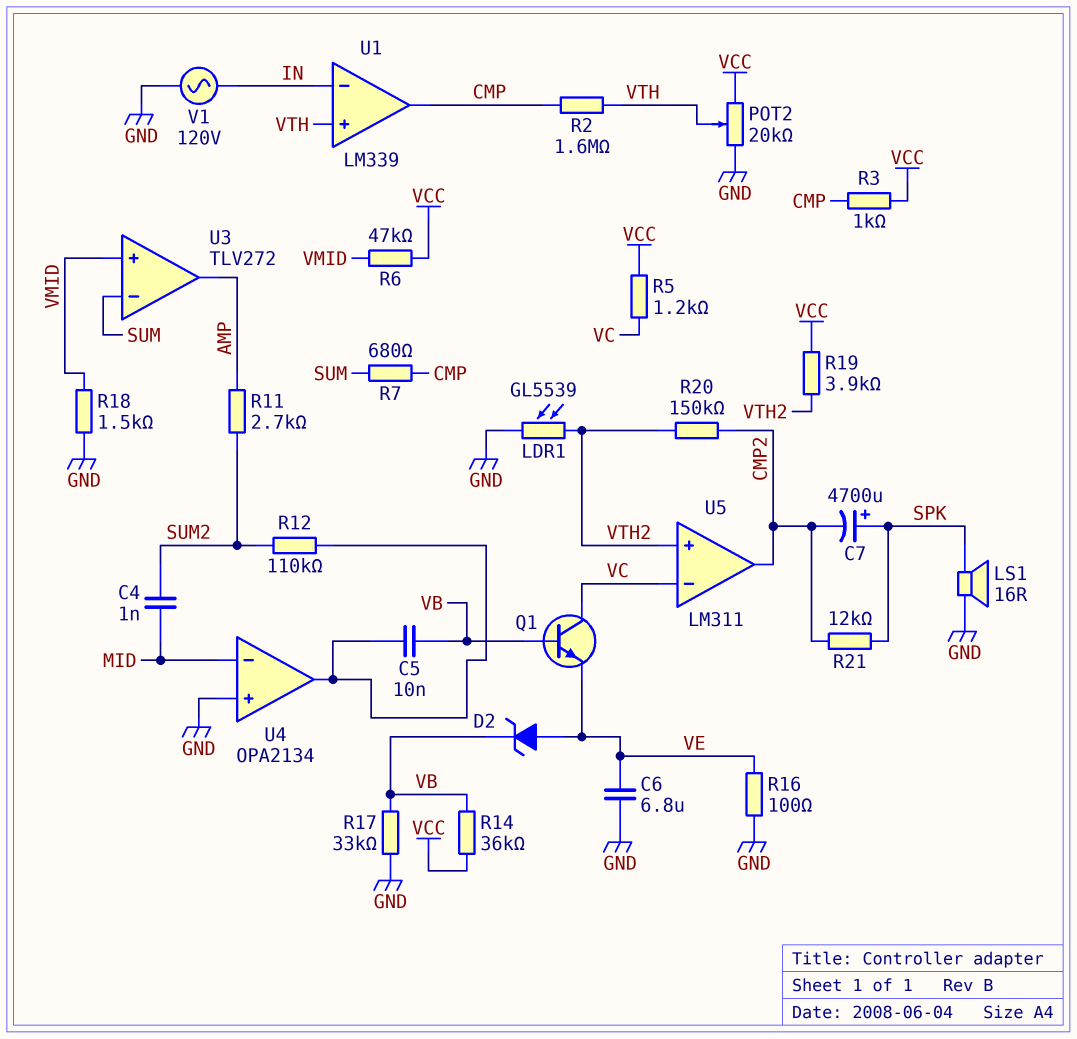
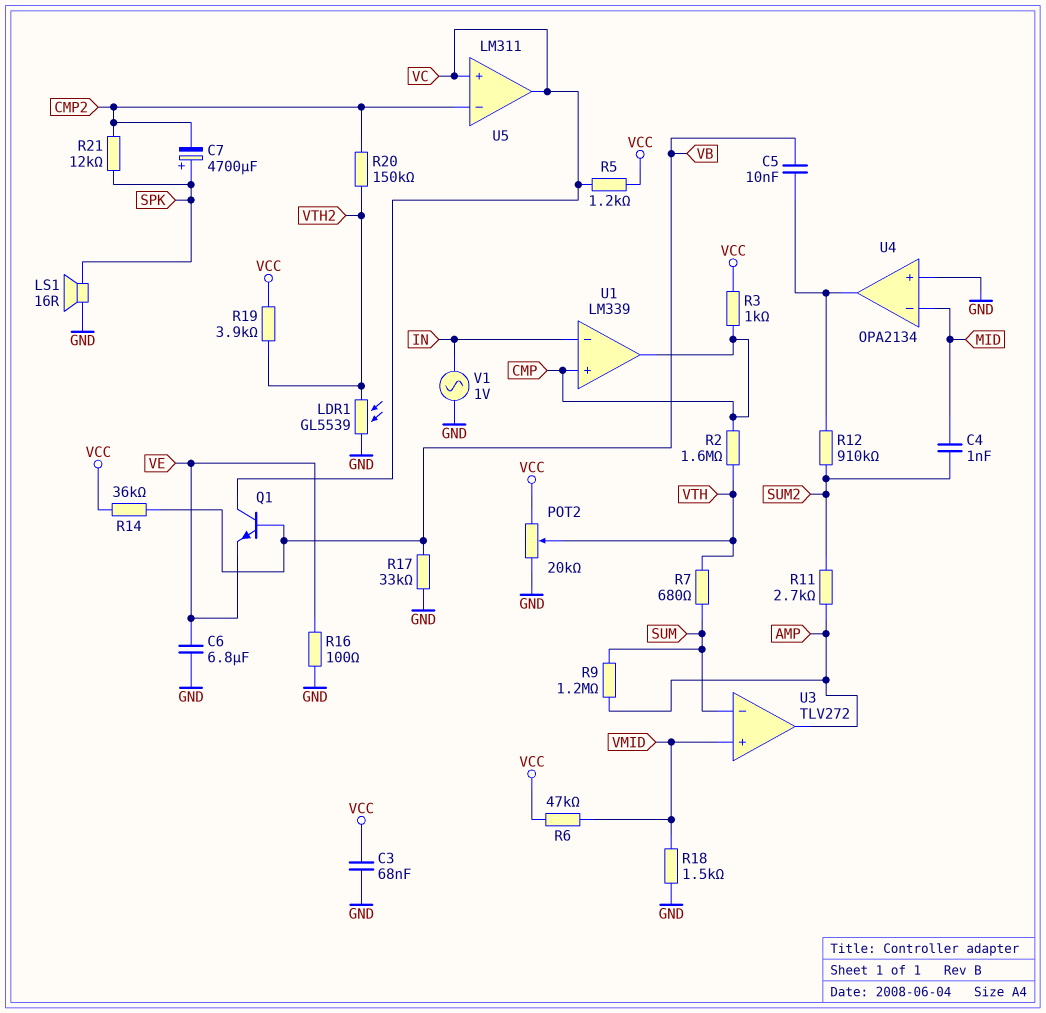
C3: none -> 68nF (GND, VCC)
D2: zener (A VE, K VB) -> none
R7: 680 (CMP, SUM) -> 680 (SUM, VTH)
R9: none -> 1.2M (AMP, SUM)
R12: 110k (SUM2, U4/out) -> 910k (SUM2, U4/out)
U1 pin in+: VTH -> CMP
U5 pin in+: VTH2 -> VC
U5 pin in-: VC -> CMP2
U5 pin out: CMP2 -> VC
V1: AC 120V (GND, IN) -> AC 1V (GND, IN)

